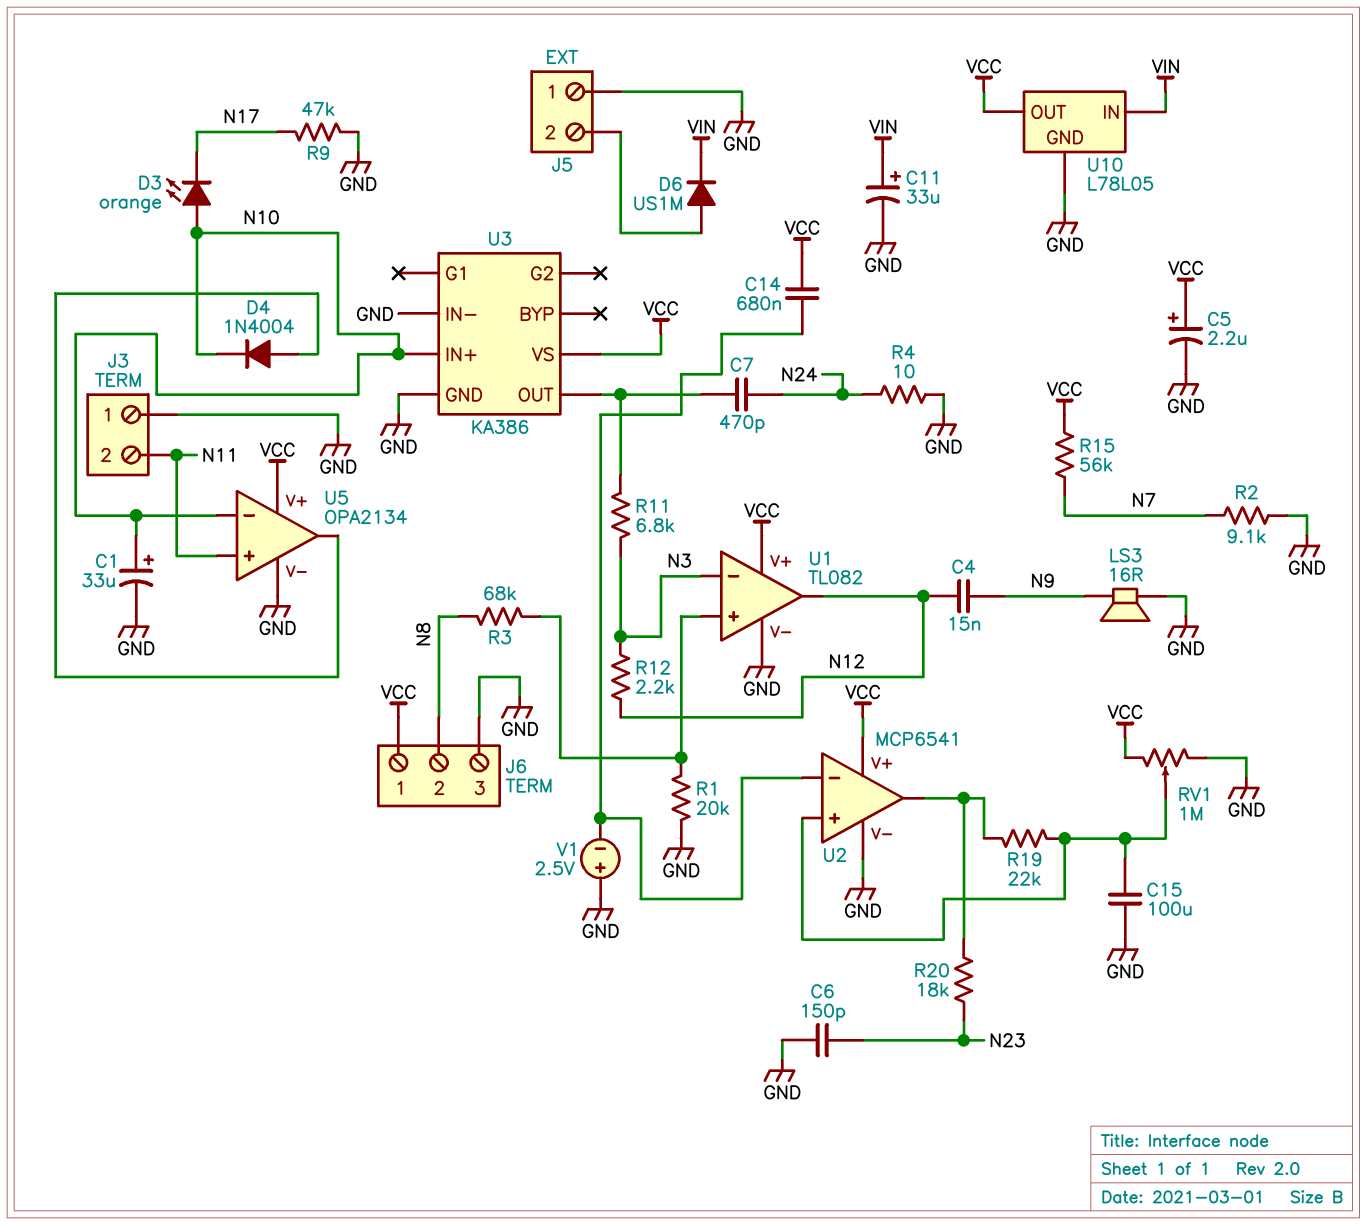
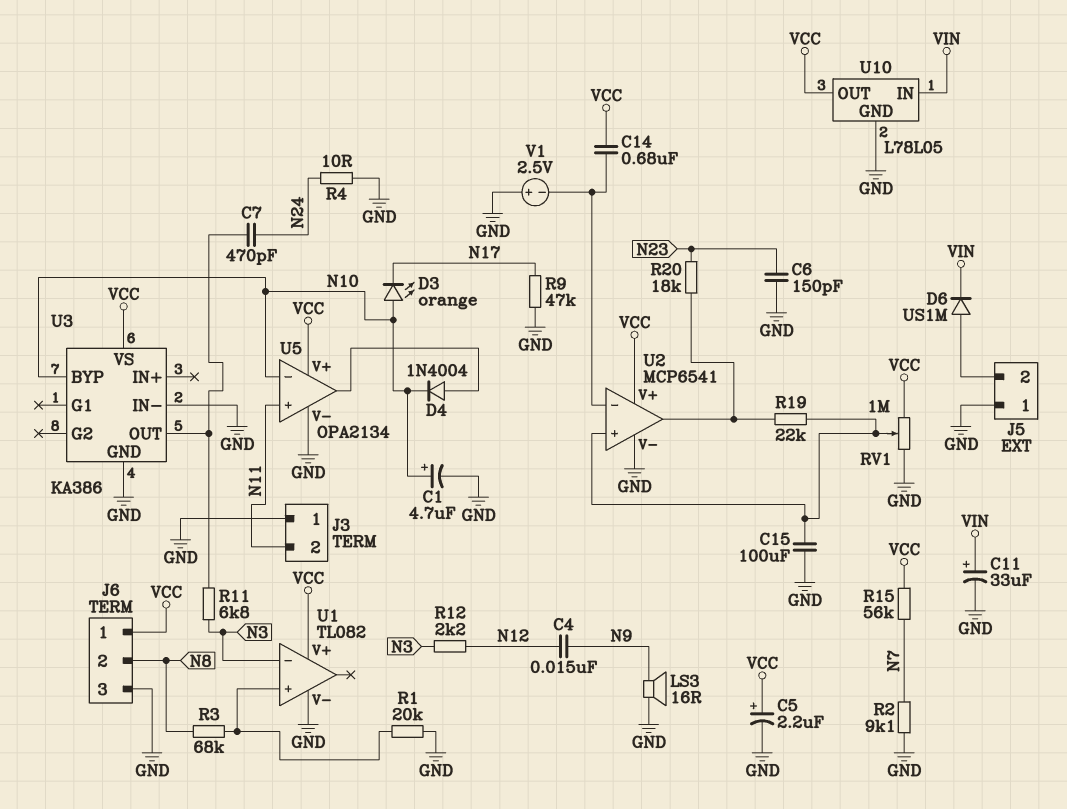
C1: 33uF (plus N10, minus GND) -> 4.7uF (plus N10, minus GND)
U1 pin out: N12 -> none
U3 pin BYP: none -> N10
U3 pin IN+: N10 -> none

